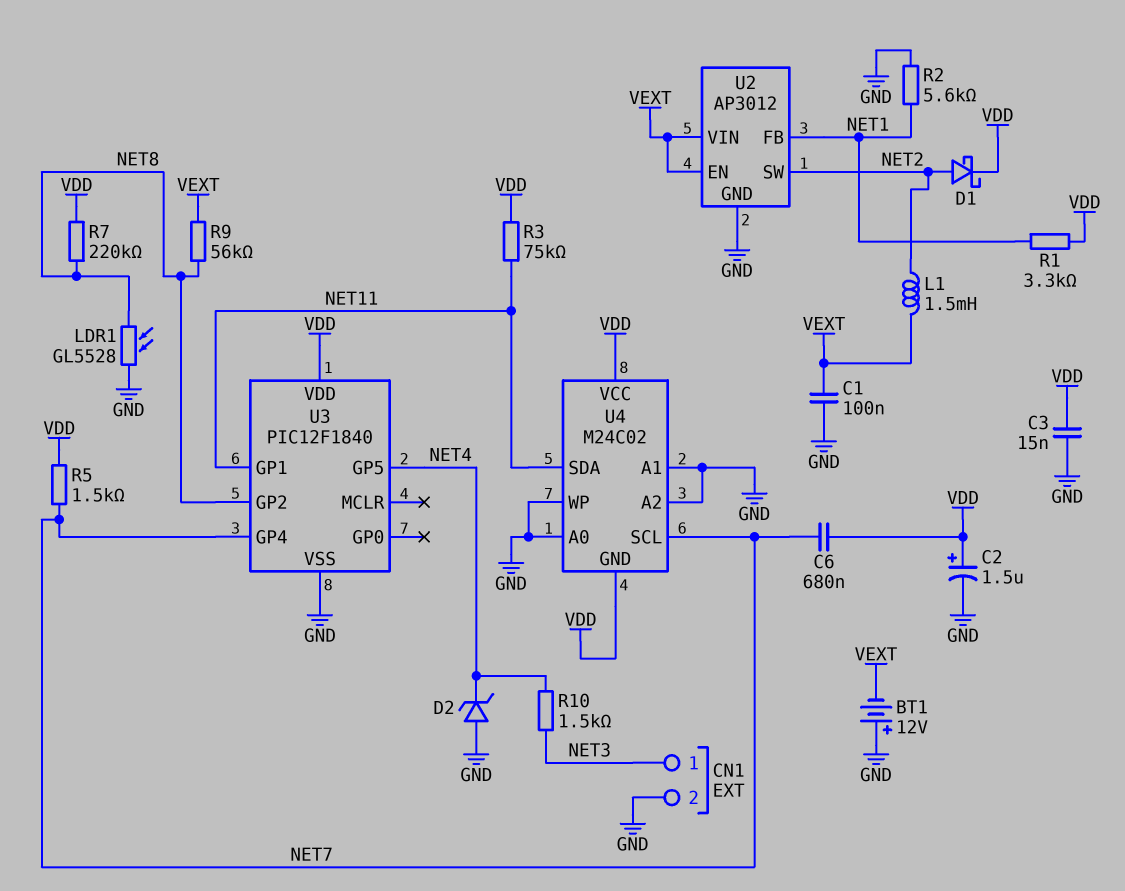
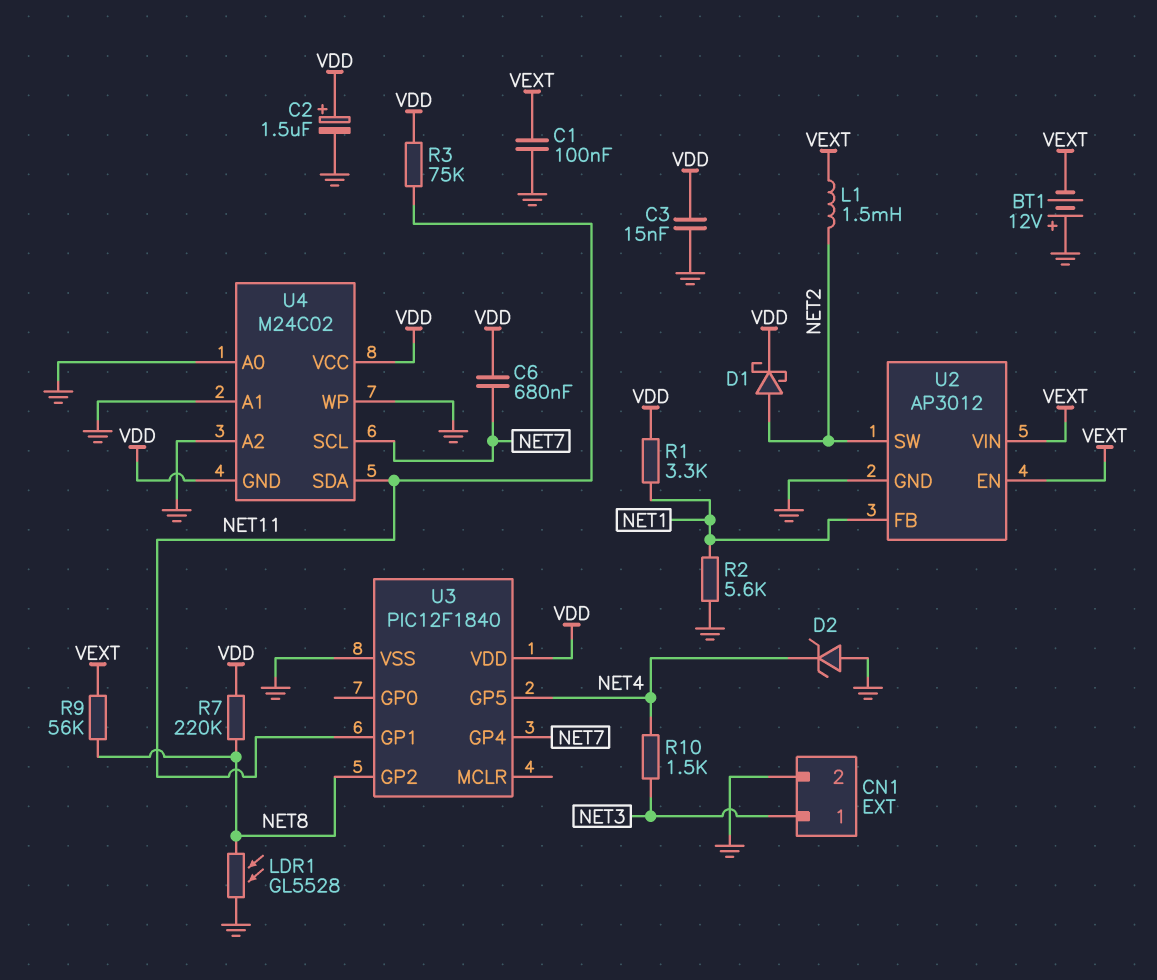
R5: 1.5k (NET7, VDD) -> none

